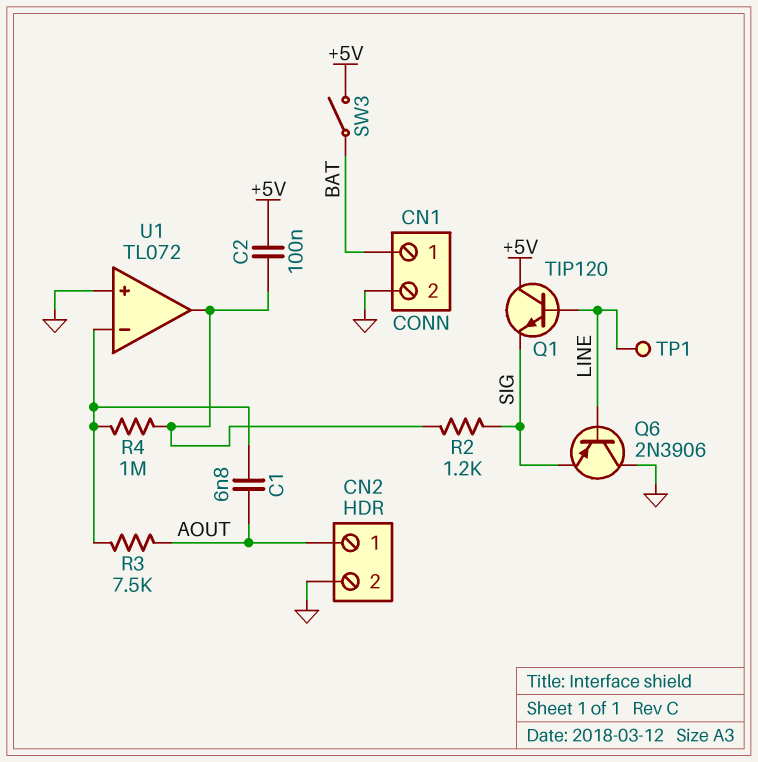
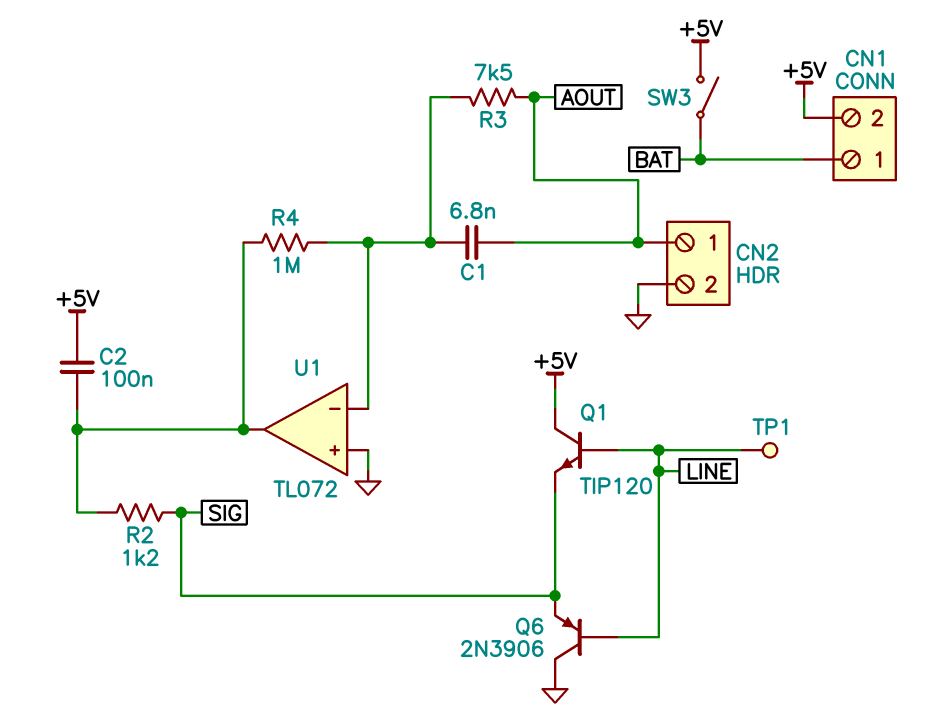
CN1 pin 2: GND -> +5V

